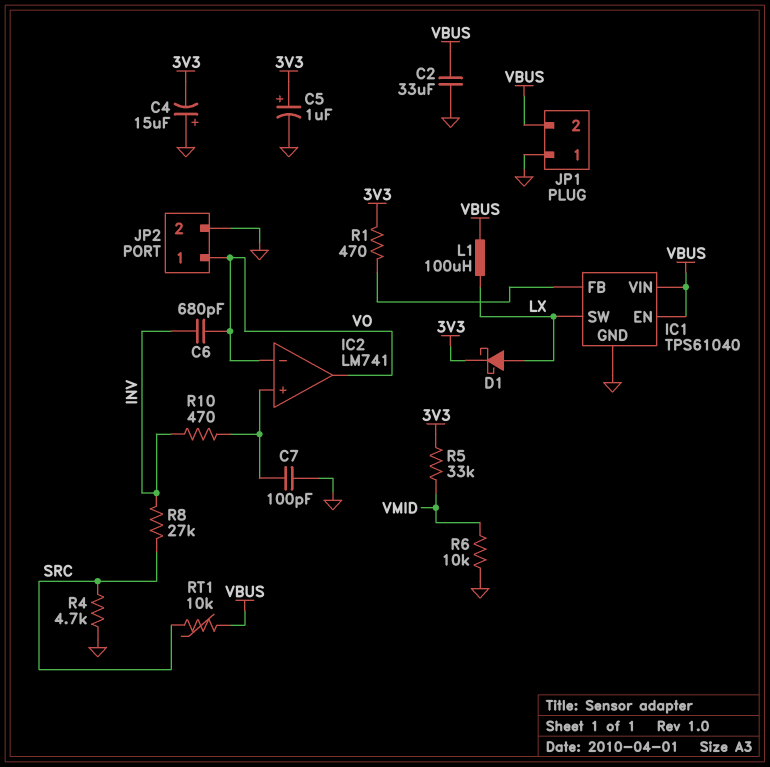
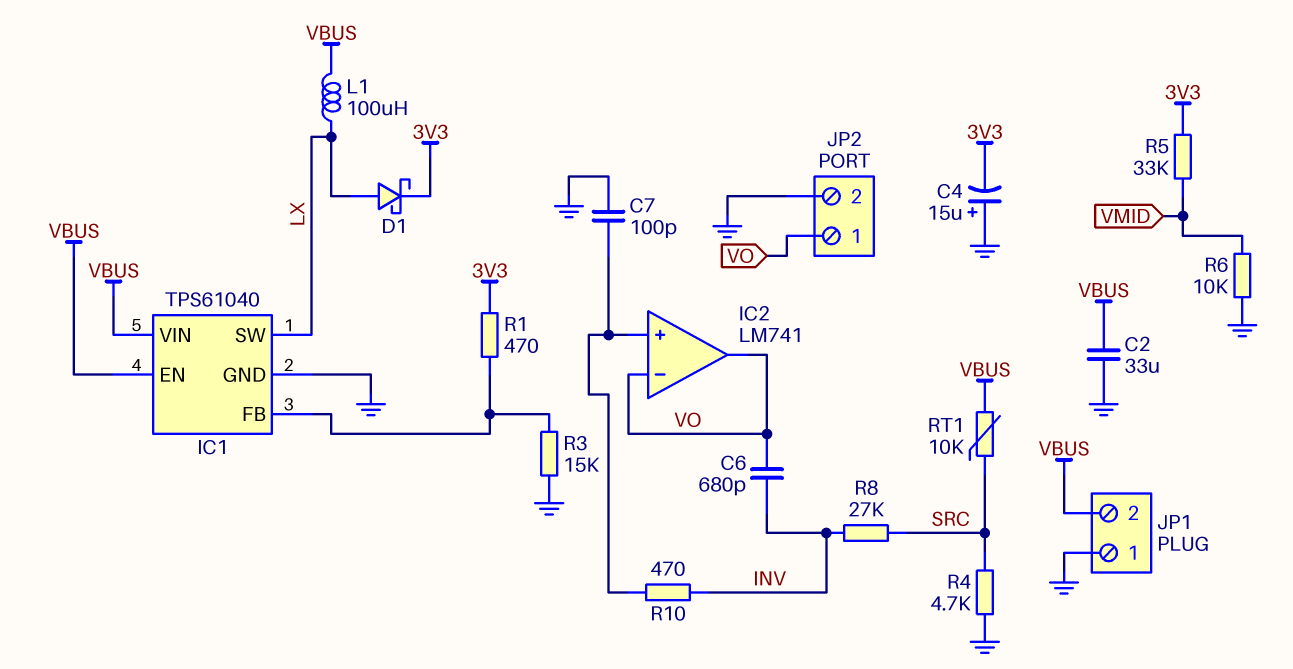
C5: 1uF (plus 3V3, minus GND) -> none
R3: none -> 15k (GND, IC1/FB)

